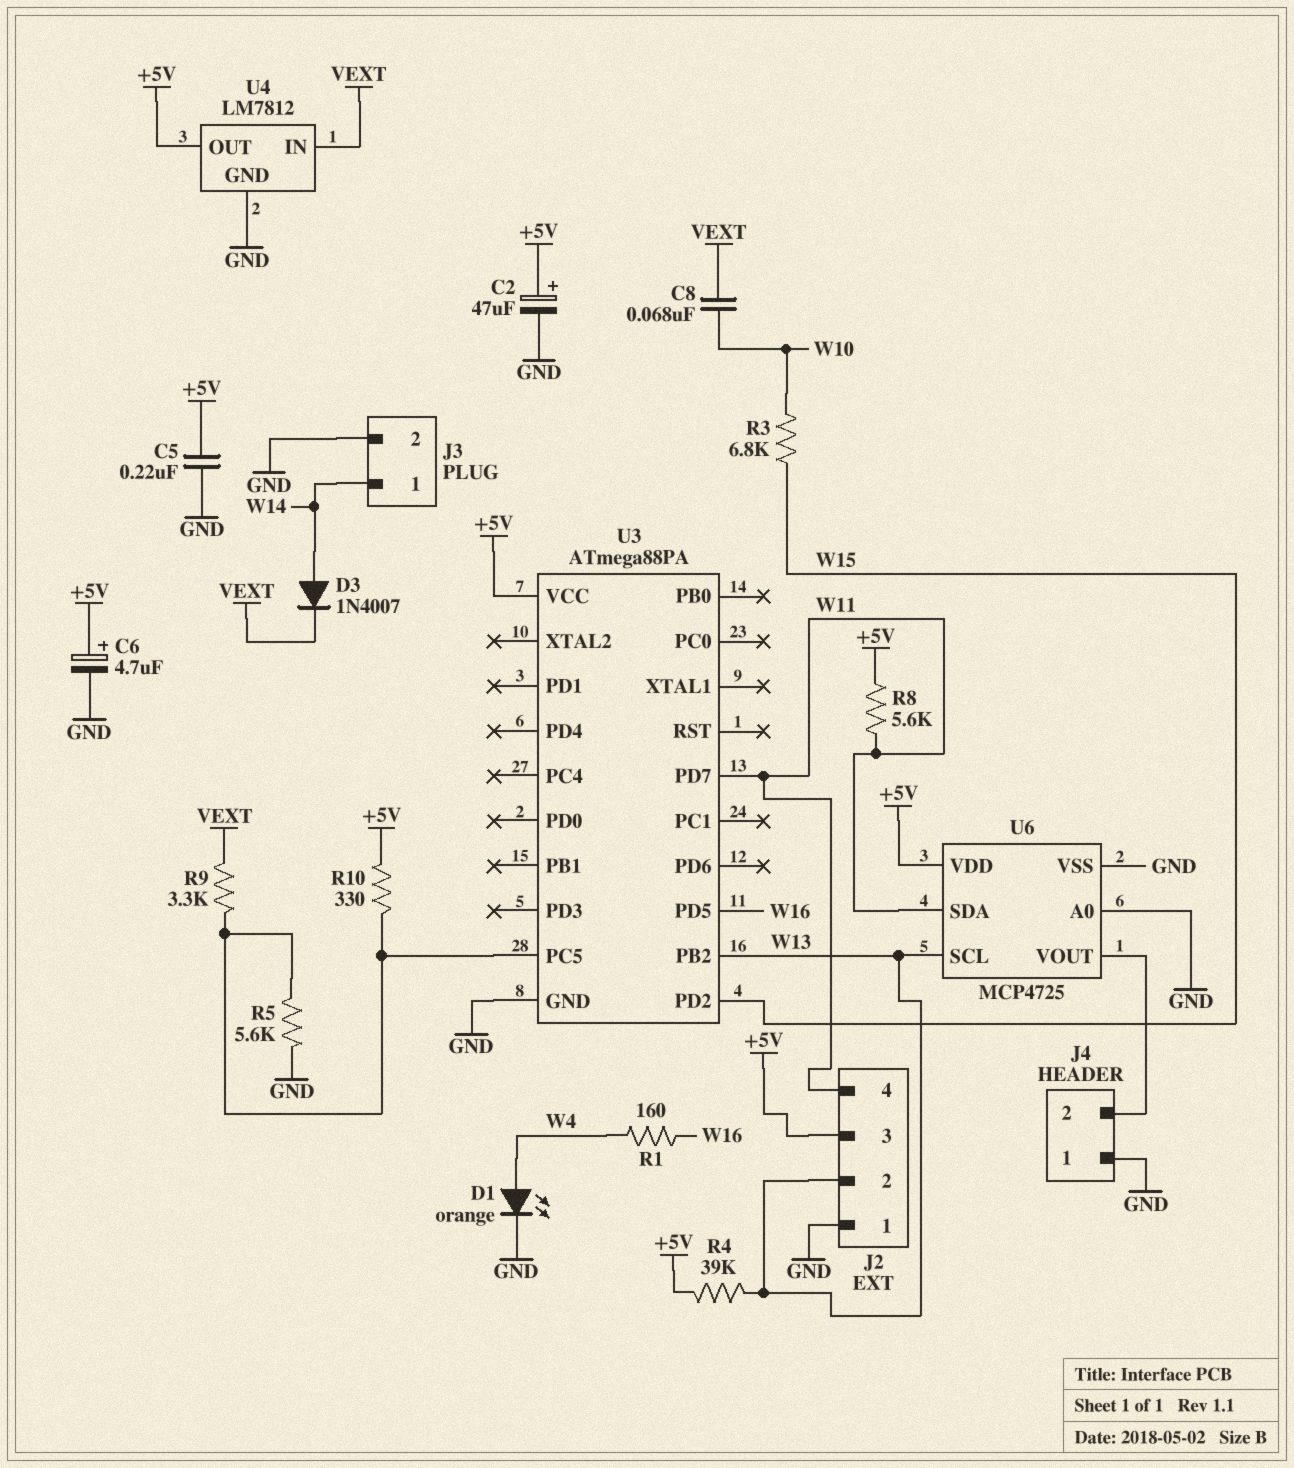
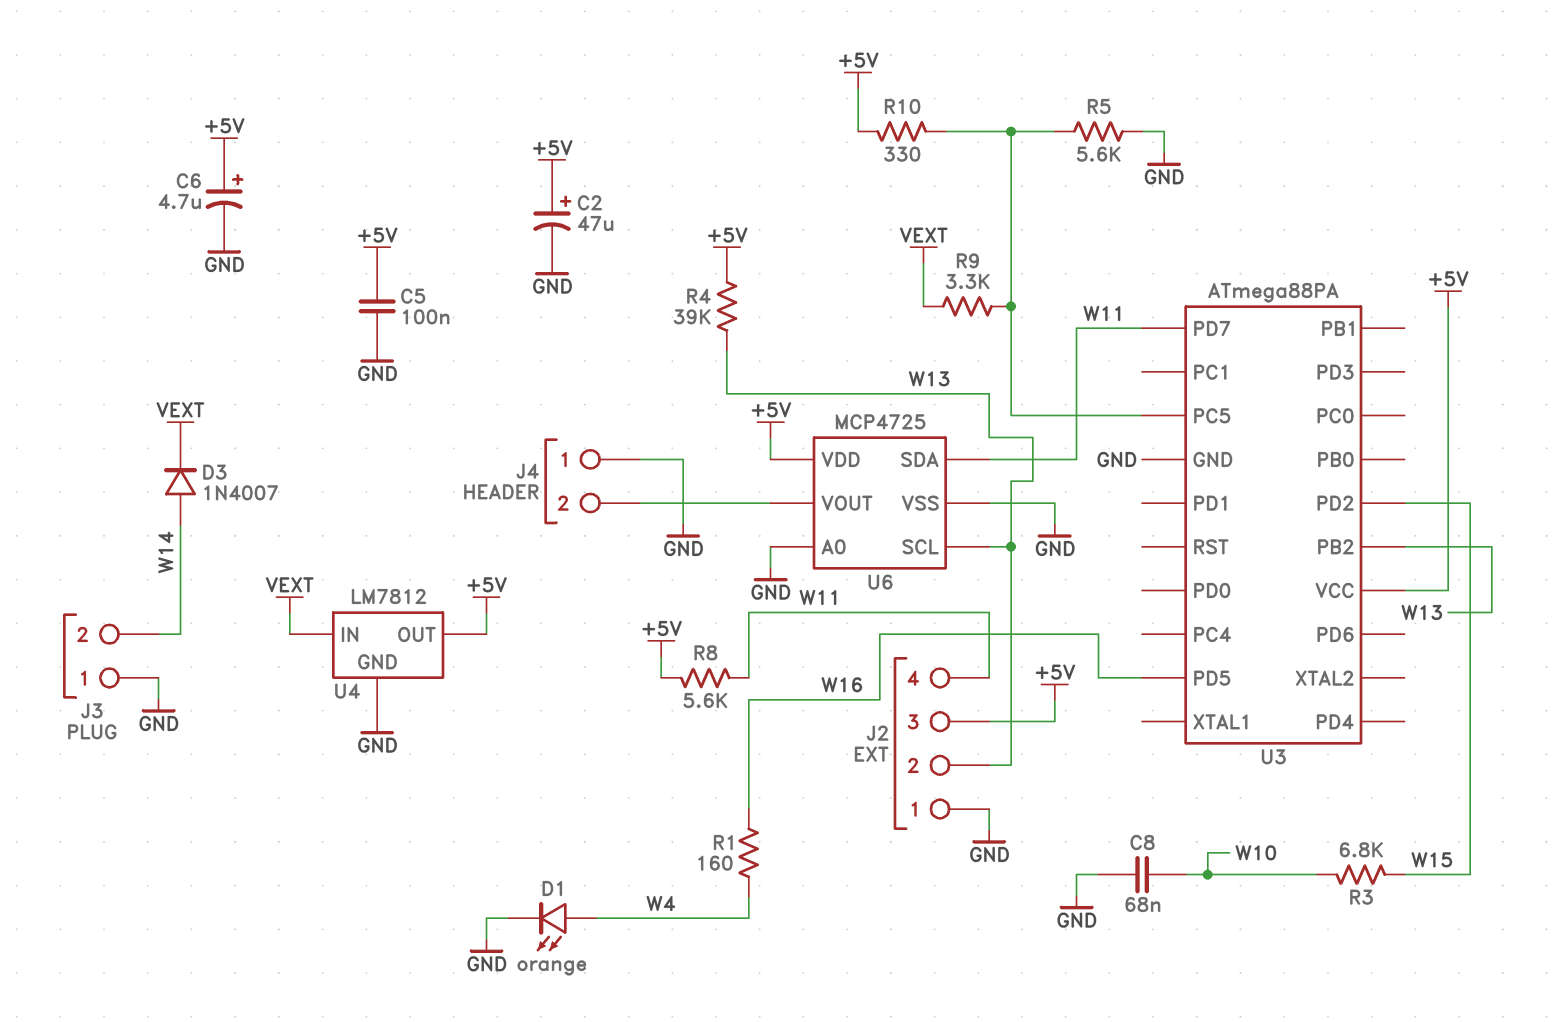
C5: 220nF (+5V, GND) -> 100nF (+5V, GND)
C8: 68nF (VEXT, W10) -> 68nF (GND, W10)
J3 pin 1: W14 -> GND
J3 pin 2: GND -> W14

